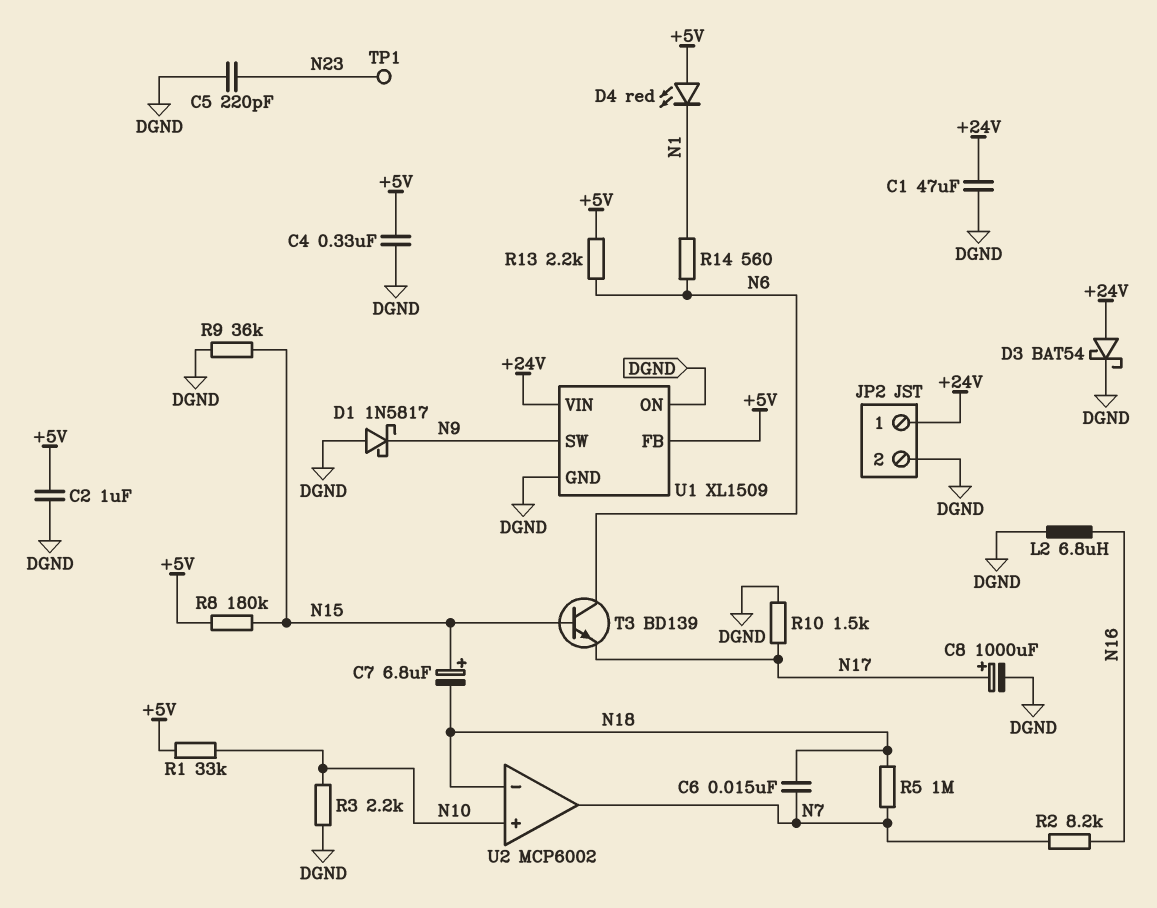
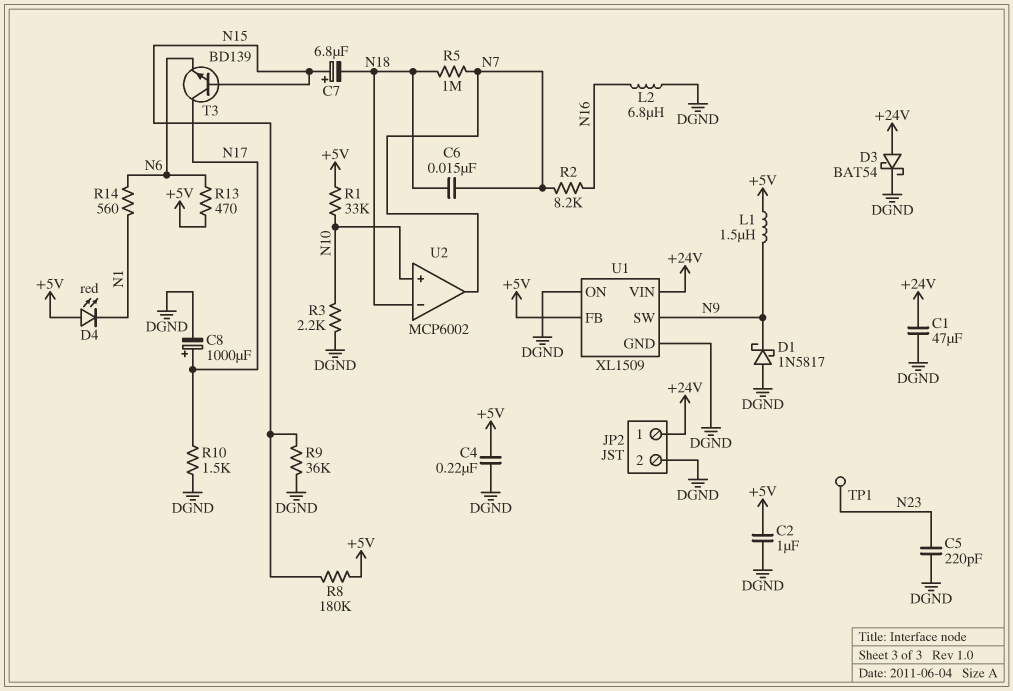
C4: 330nF (+5V, DGND) -> 220nF (+5V, DGND)
L1: none -> 1.5uH (+5V, N9)
R13: 2.2k (+5V, N6) -> 470 (+5V, N6)
T3: NPN BD139 (B N15, C N6, E N17) -> NPN BD139 (B N15, C N17, E N6)

